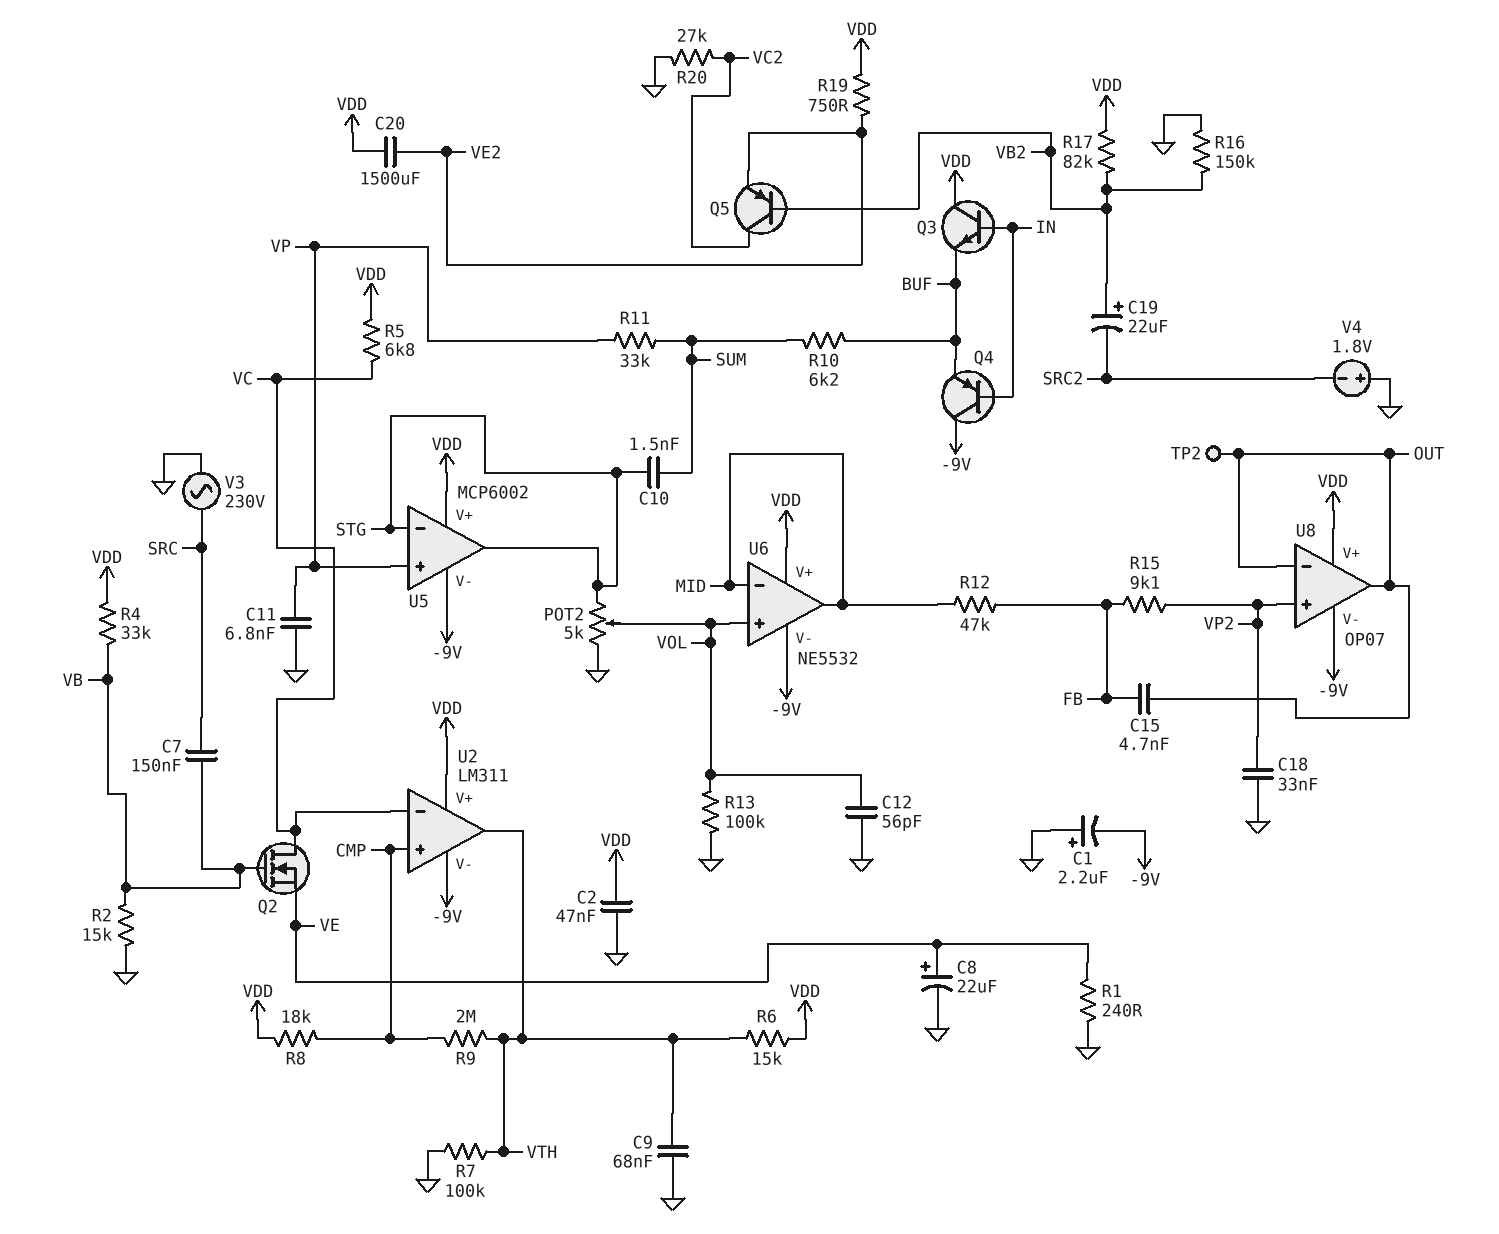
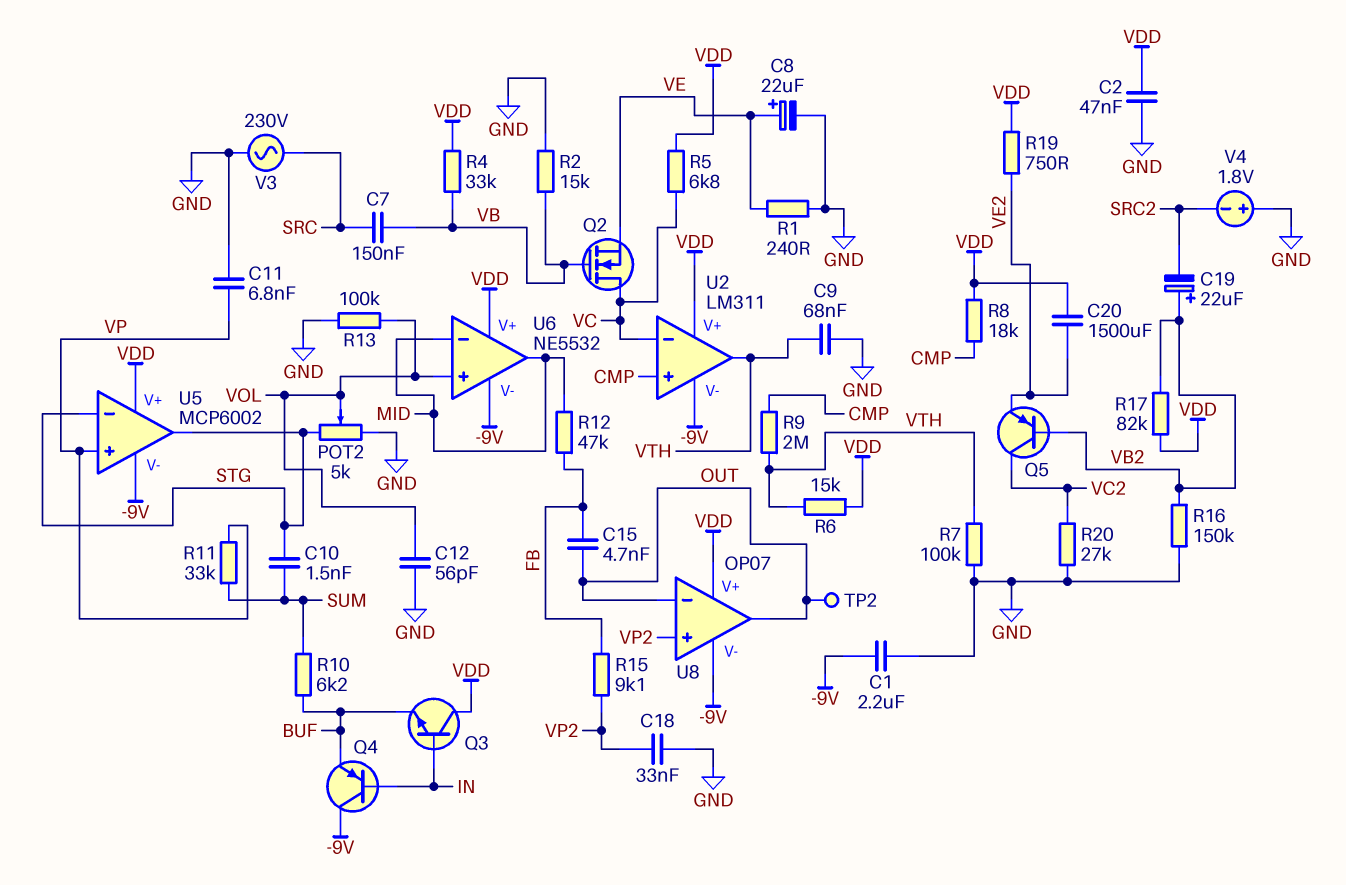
C1: 2.2uF (plus GND, minus -9V) -> 2.2uF (-9V, GND)

